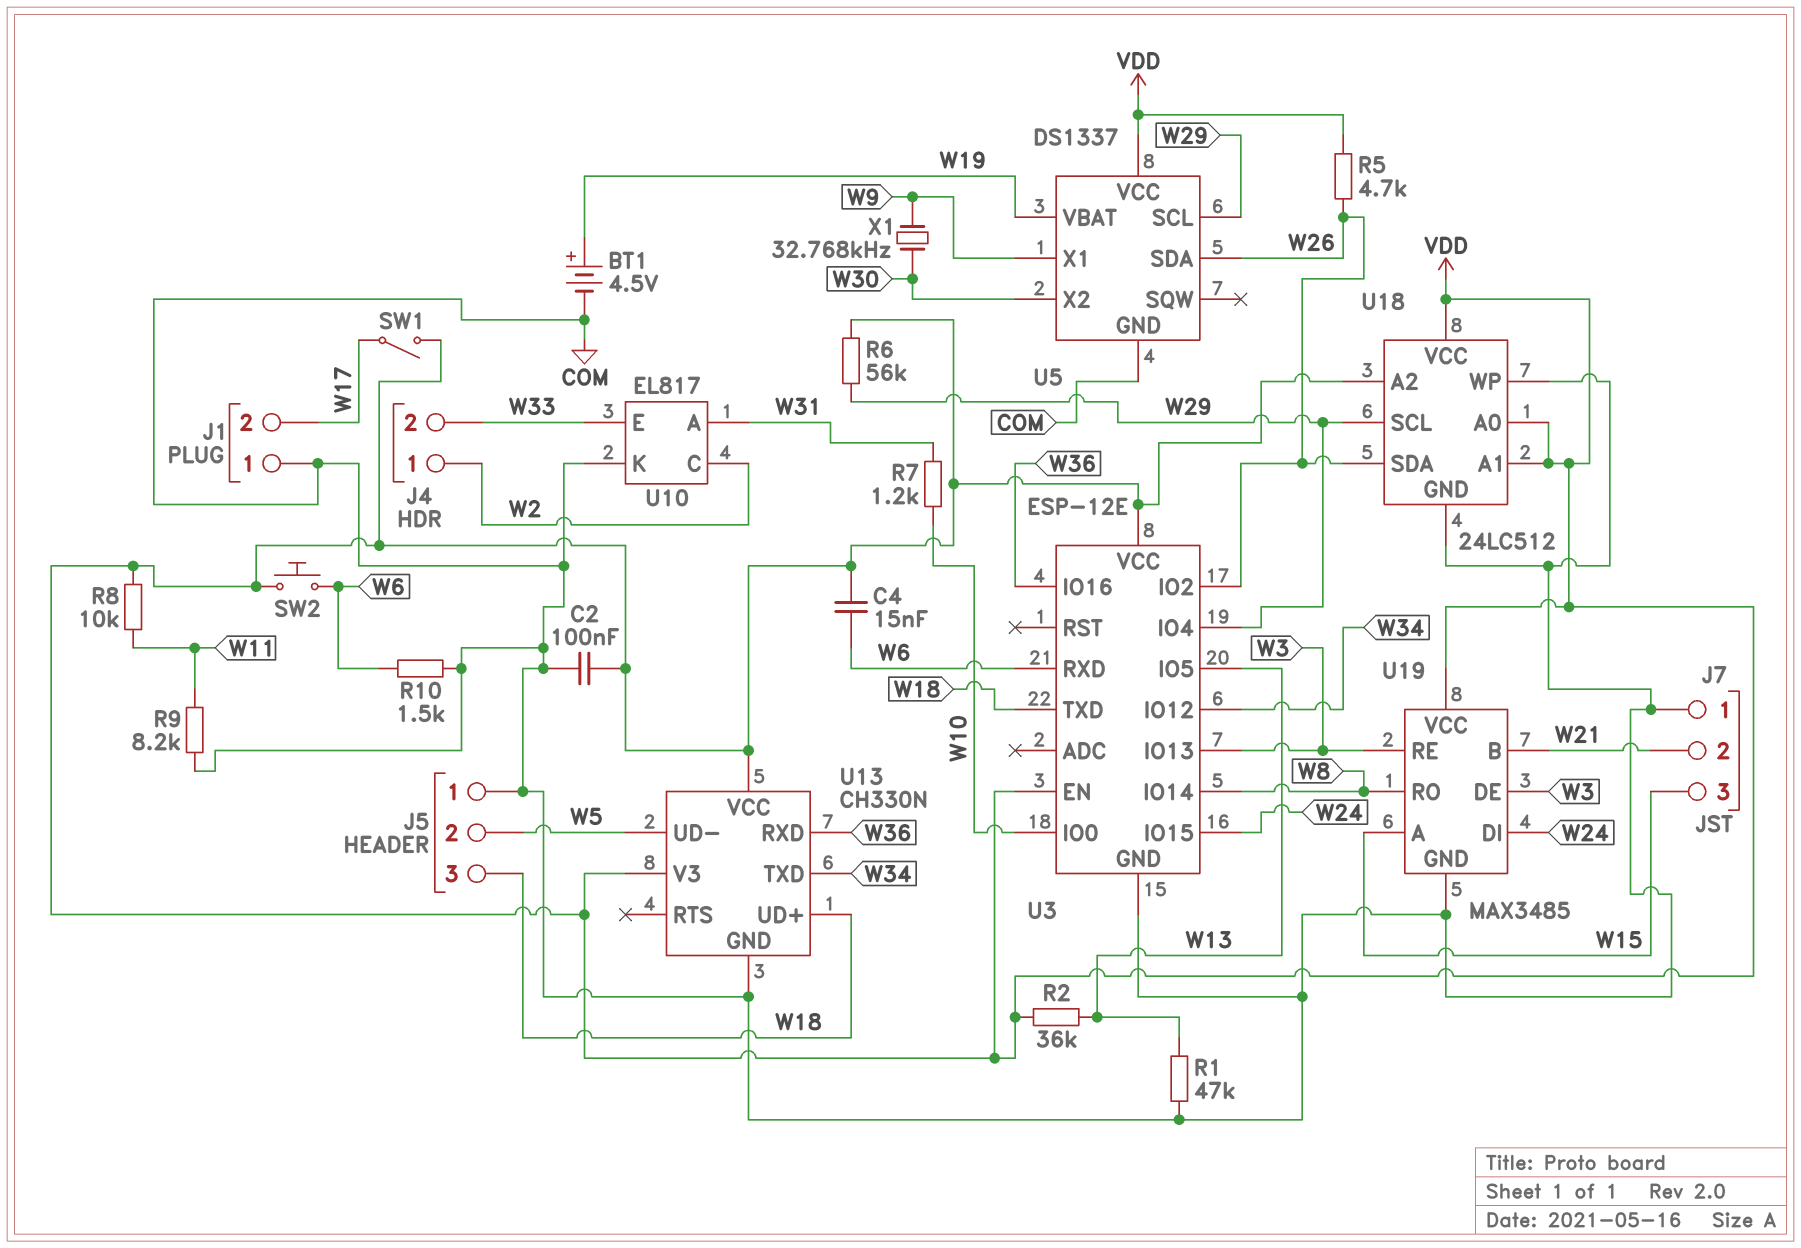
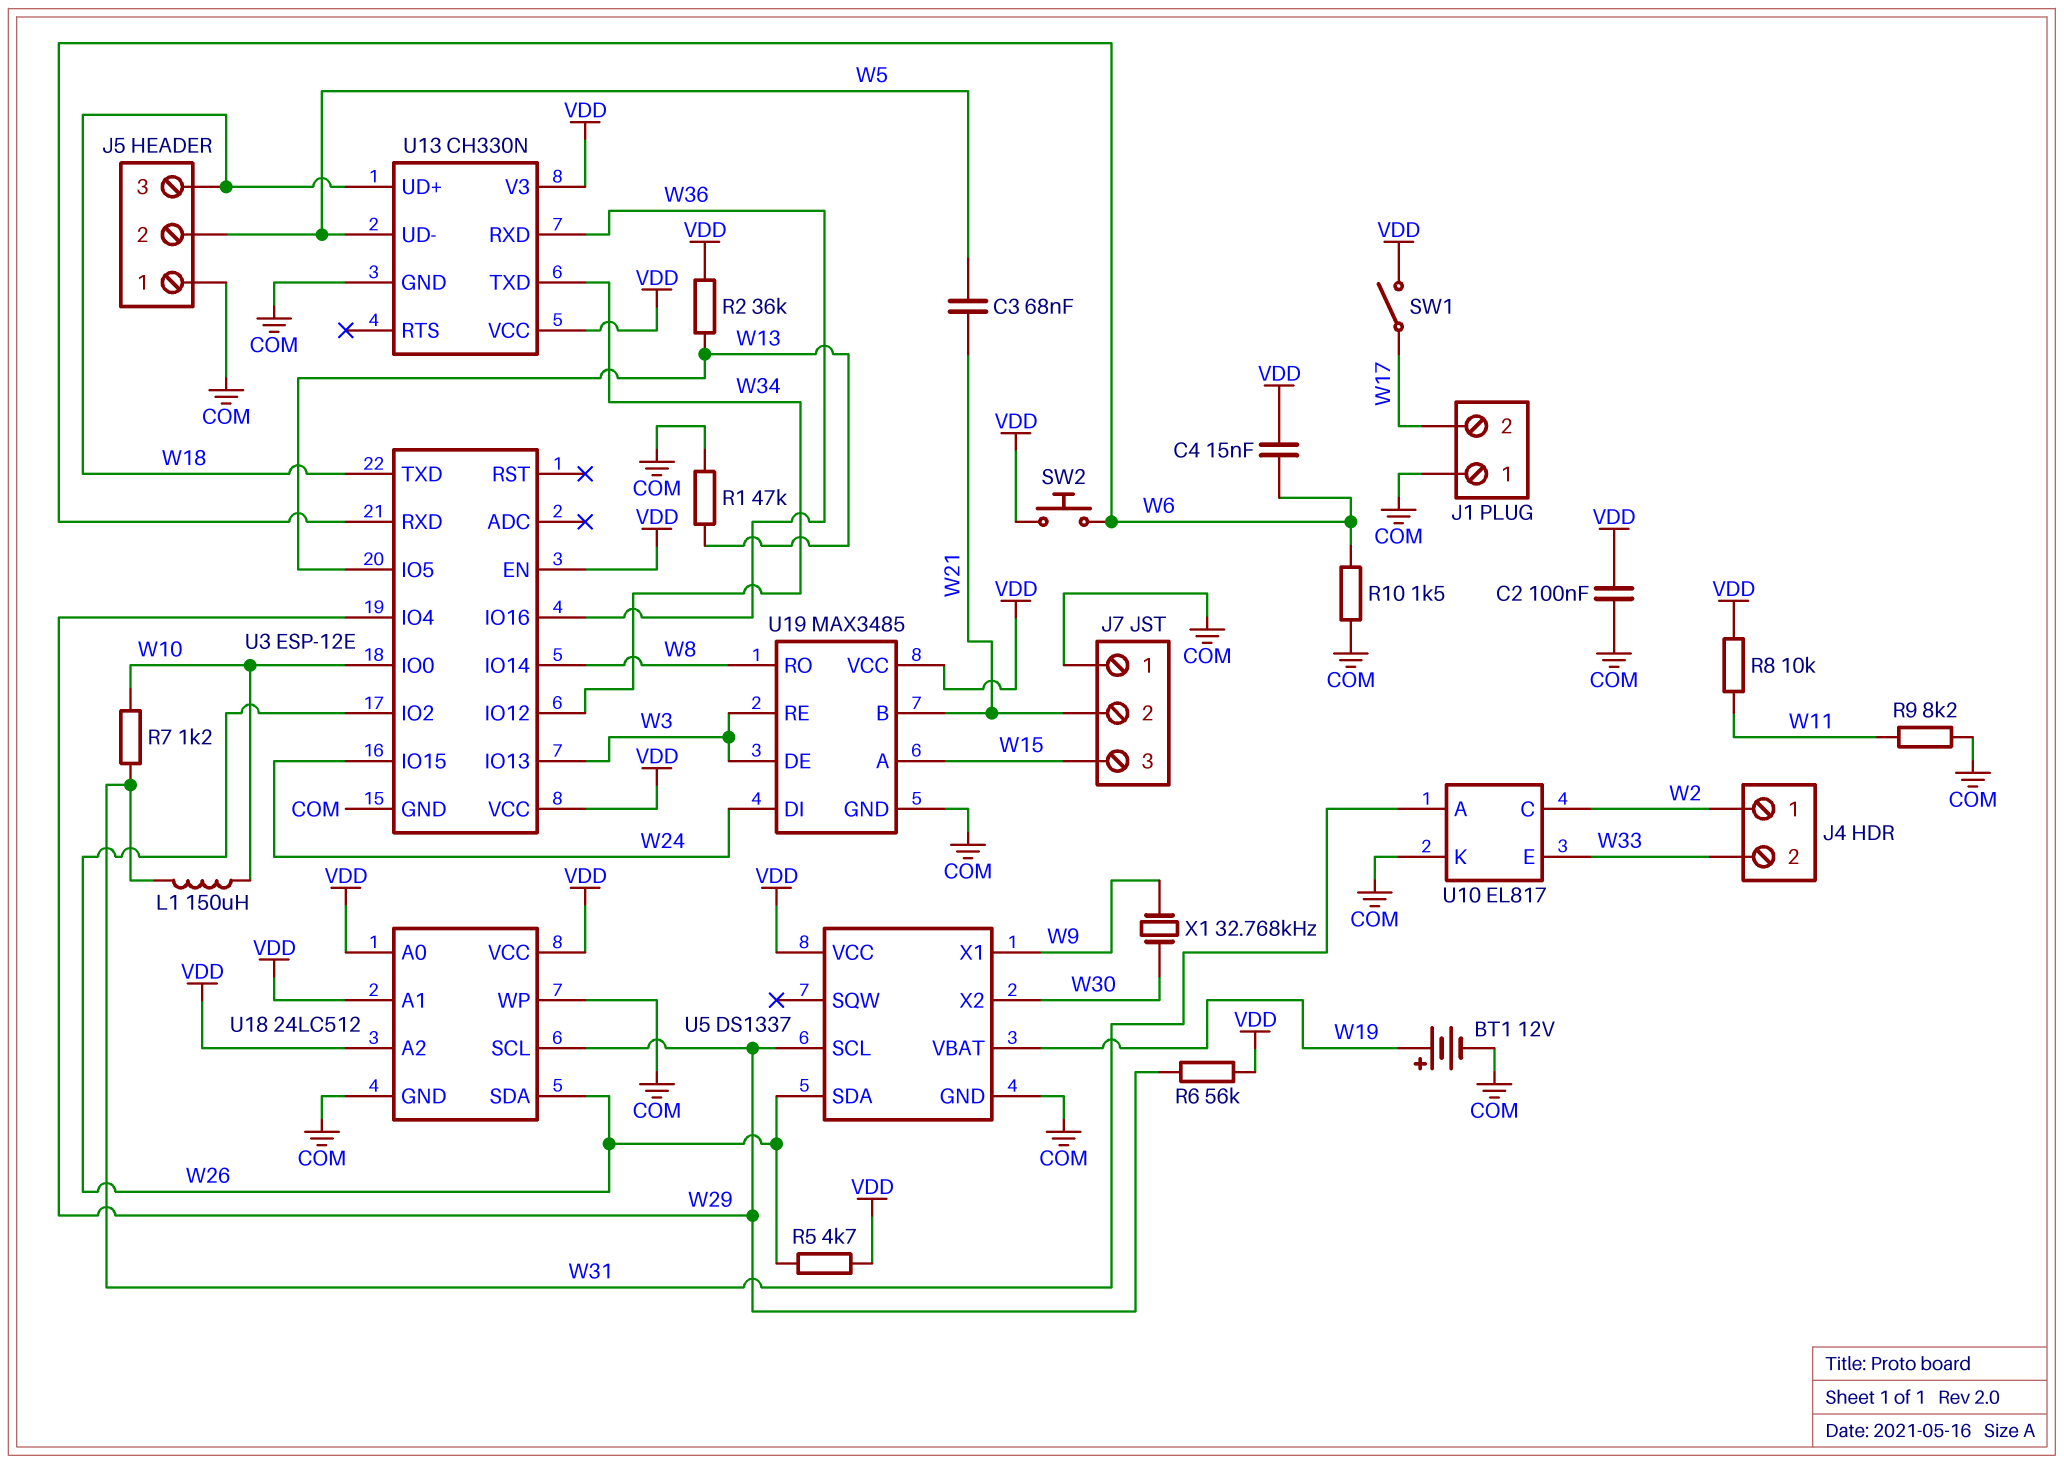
BT1: 4.5V (plus W19, minus COM) -> 12V (plus W19, minus COM)
C3: none -> 68nF (W5, W21)
L1: none -> 150uH (W10, W31)

